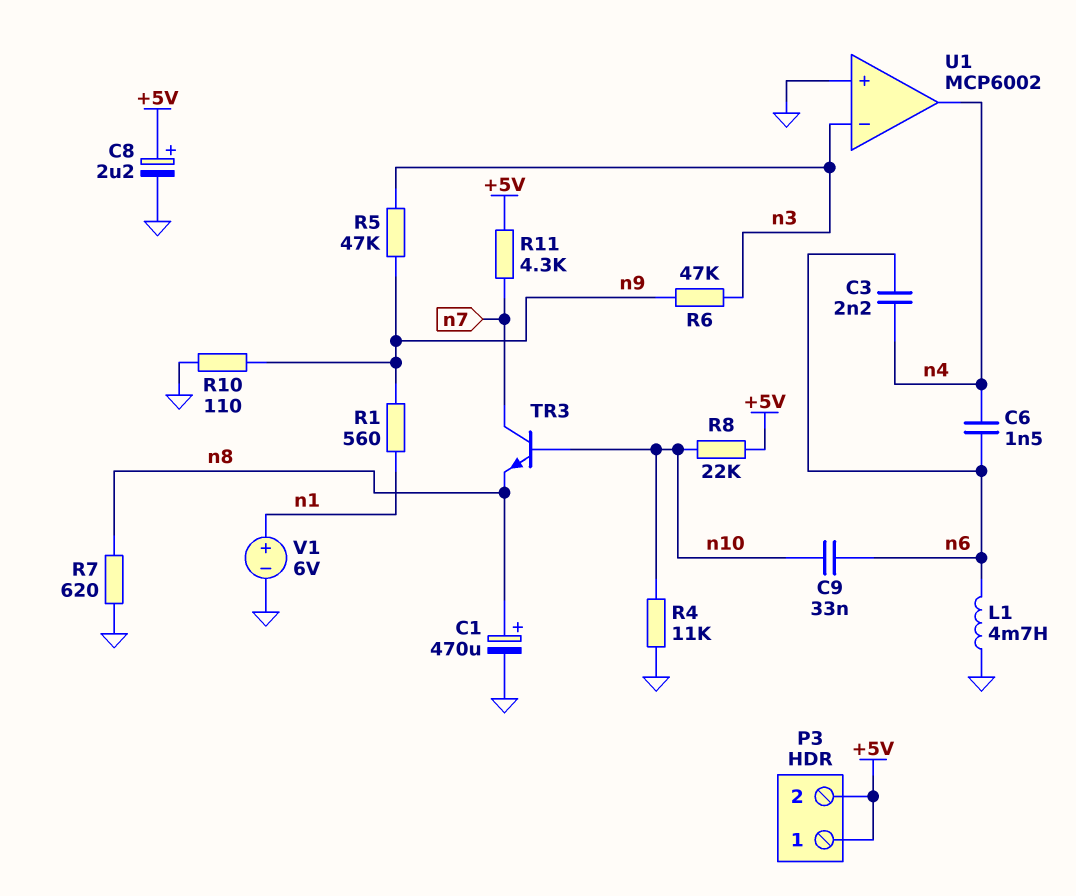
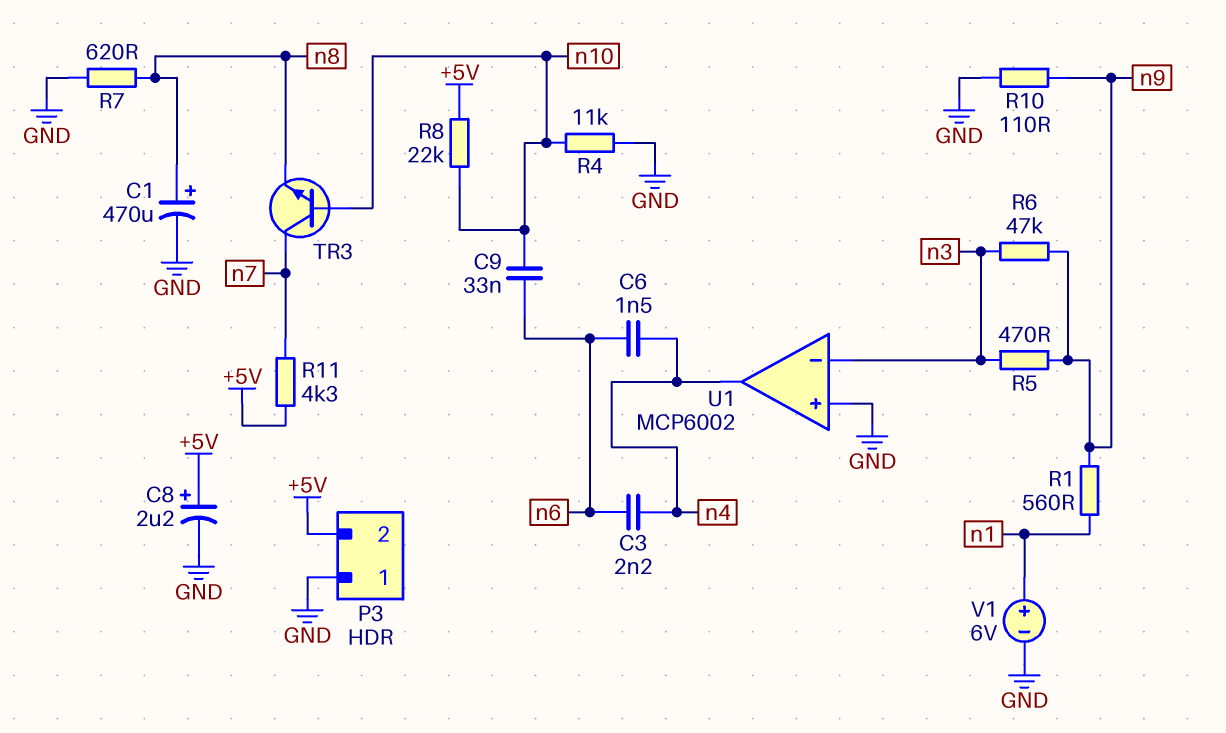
L1: 4.7mH (GND, n6) -> none
P3 pin 1: +5V -> GND
R5: 47k (n3, n9) -> 470 (n3, n9)

